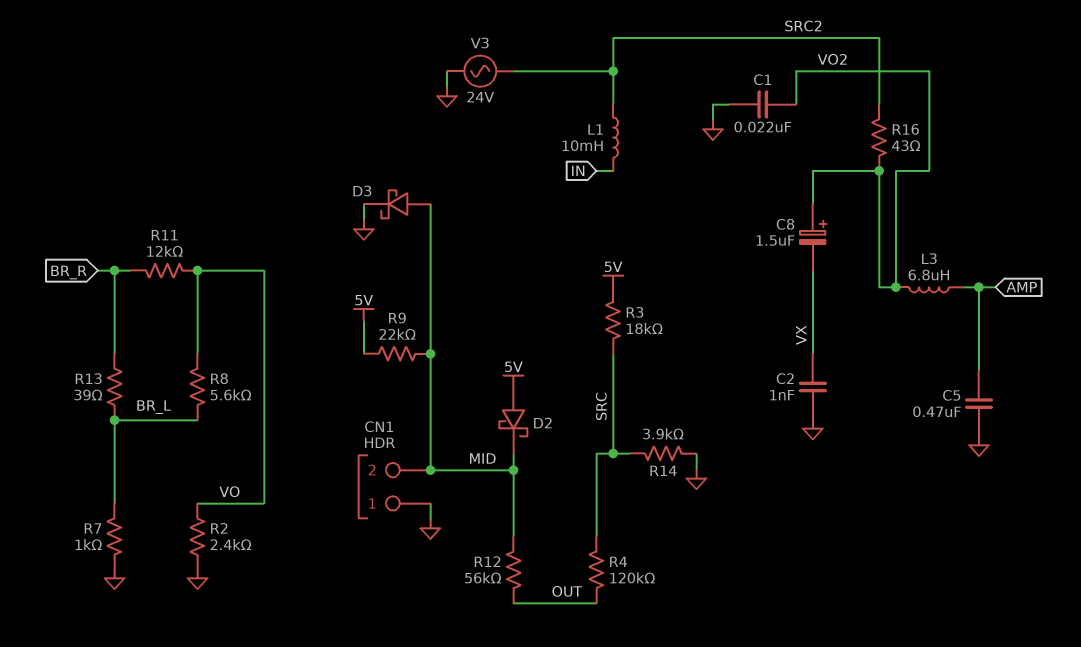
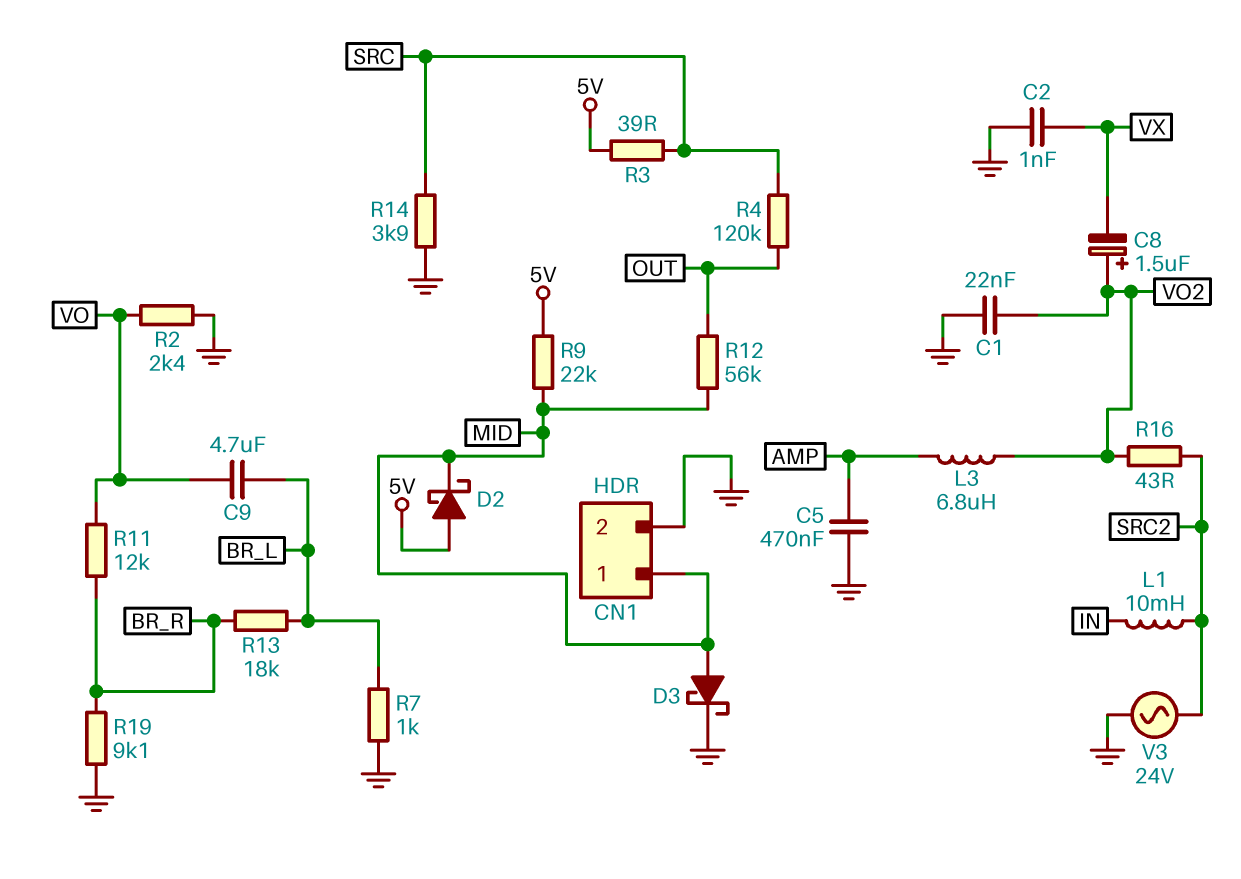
C9: none -> 4.7uF (BR_L, VO)
CN1 pin 1: GND -> MID
CN1 pin 2: MID -> GND
R3: 18k (5V, SRC) -> 39 (5V, SRC)
R8: 5.6k (BR_L, VO) -> none
R13: 39 (BR_L, BR_R) -> 18k (BR_L, BR_R)
R19: none -> 9.1k (BR_R, GND)

